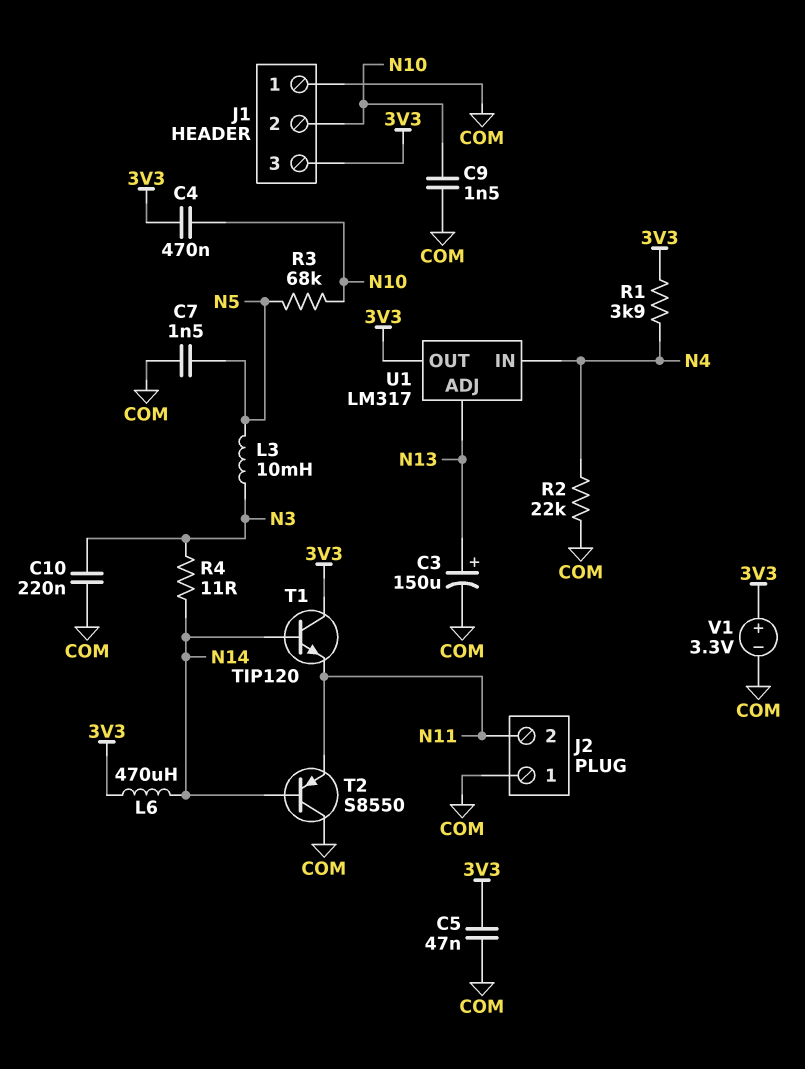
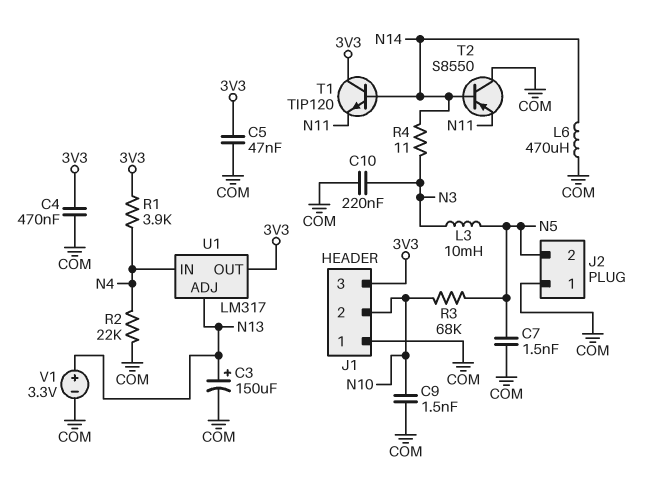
C4: 470nF (3V3, N10) -> 470nF (3V3, COM)
J2 pin 2: N11 -> N5
L6: 470uH (3V3, N14) -> 470uH (COM, N14)
V1: 3.3V (plus 3V3, minus COM) -> 3.3V (plus N13, minus COM)

